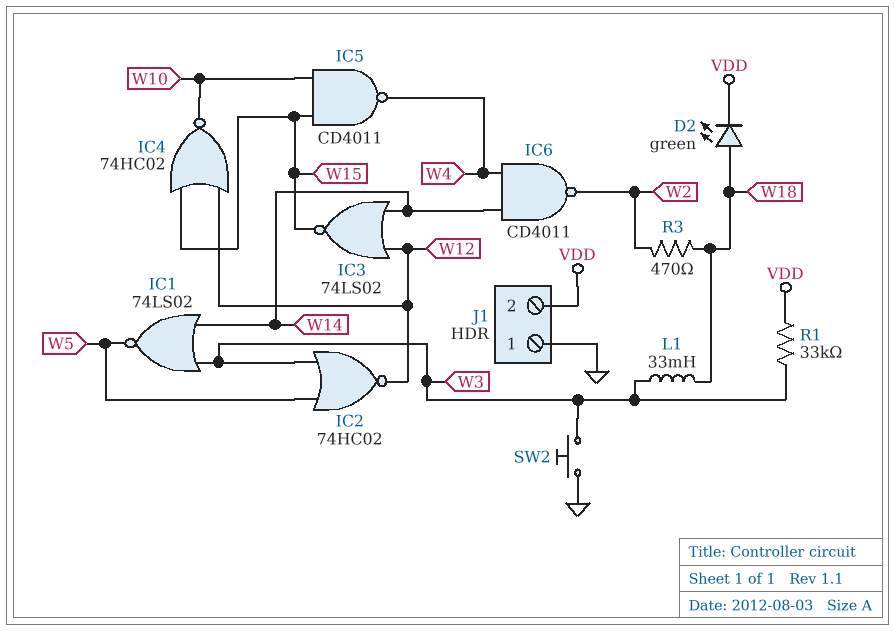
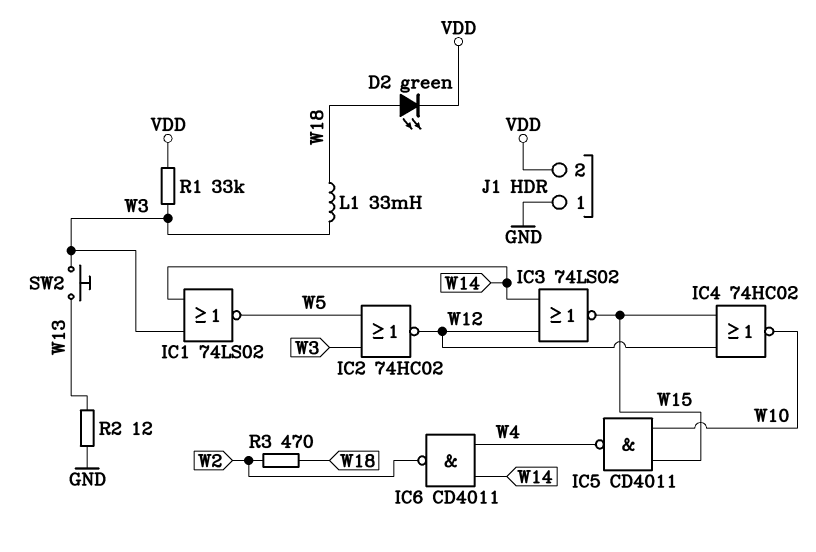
R2: none -> 12 (GND, W13)
SW2: button (GND, W3) -> button (W3, W13)

